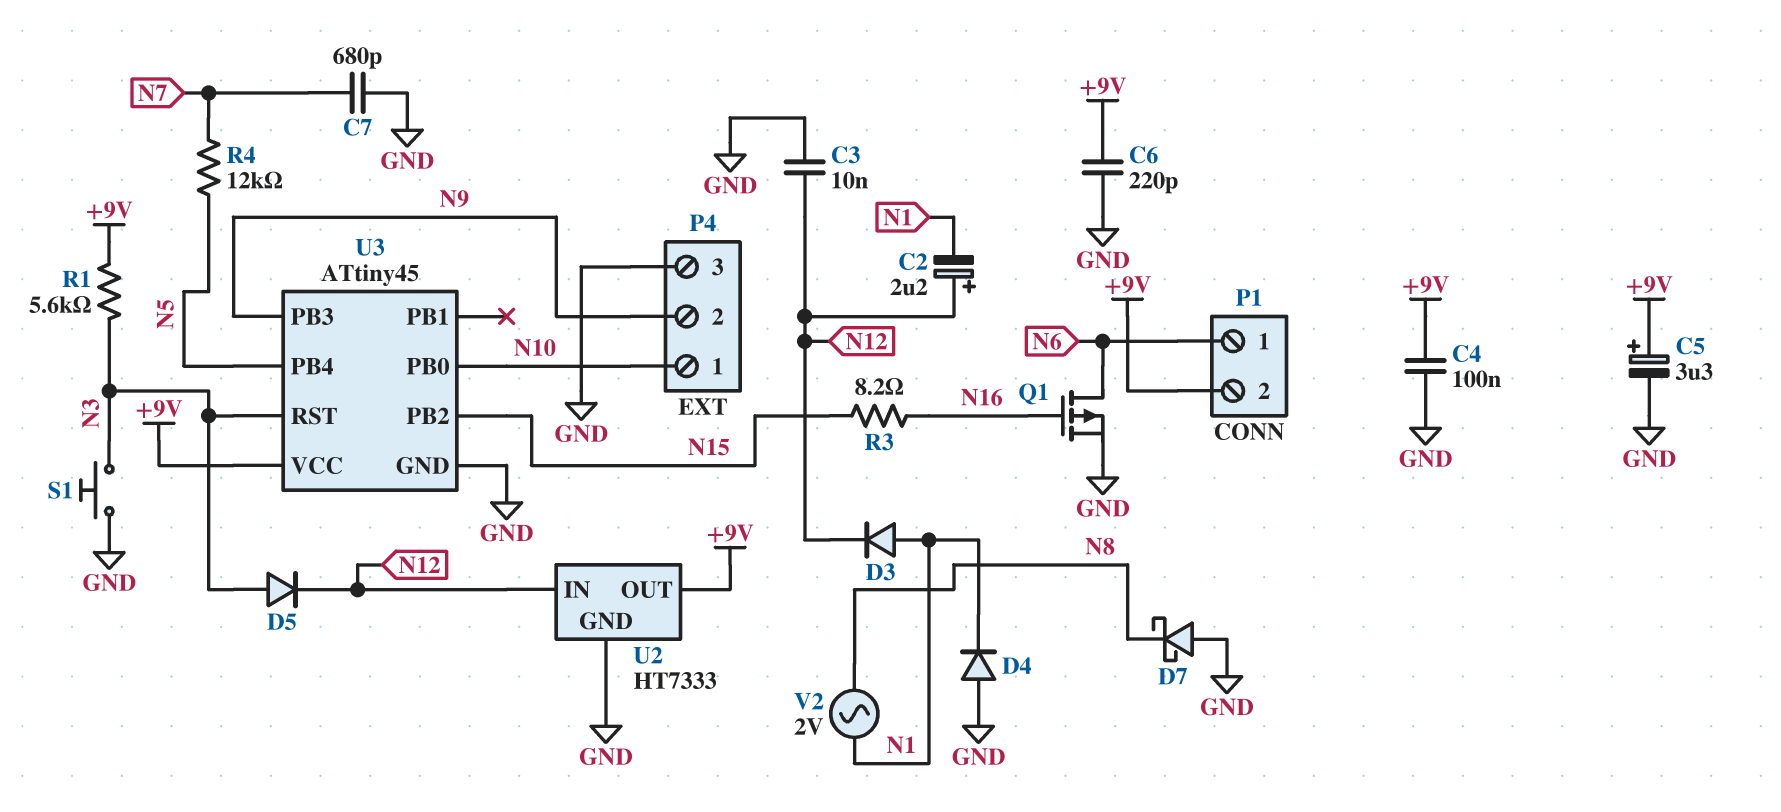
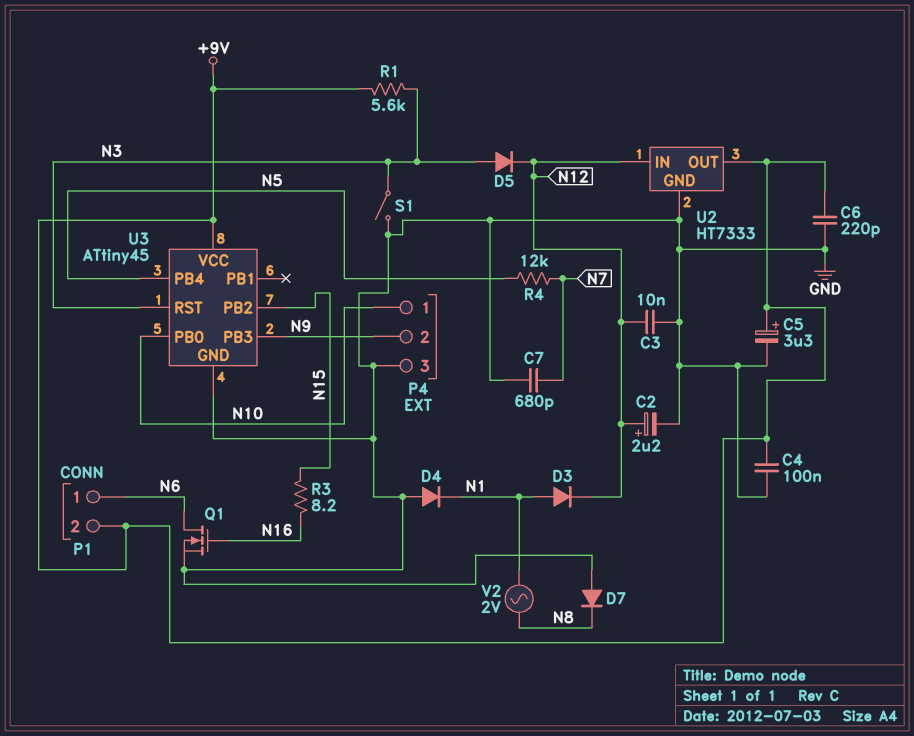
C2: 2.2uF (plus N12, minus N1) -> 2.2uF (plus N12, minus GND)
D7: schottky (A GND, K N8) -> diode (A GND, K N8)
Q1: PMOS (G N16, D N6, S GND) -> NMOS (G N16, D N6, S GND)
S1: button (GND, N3) -> switch (GND, N3)

